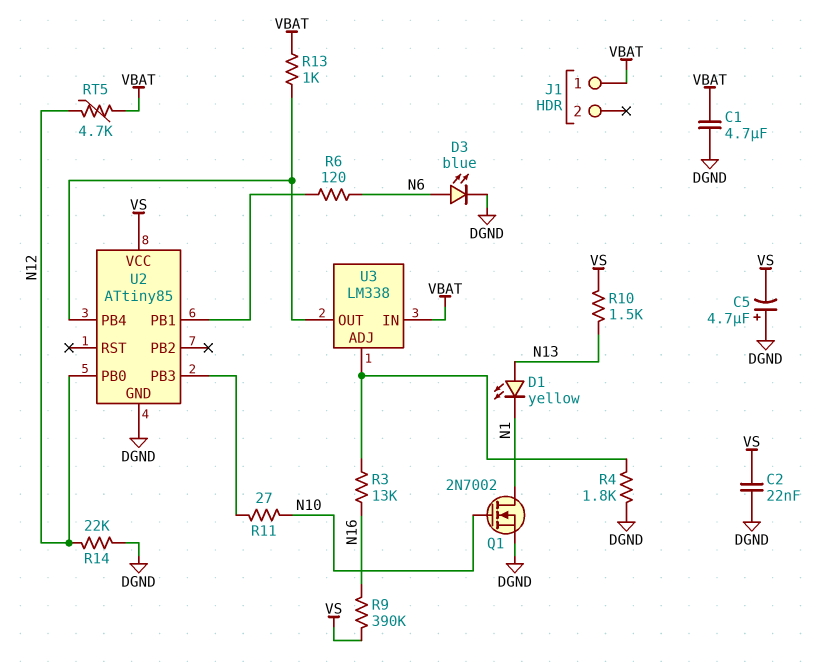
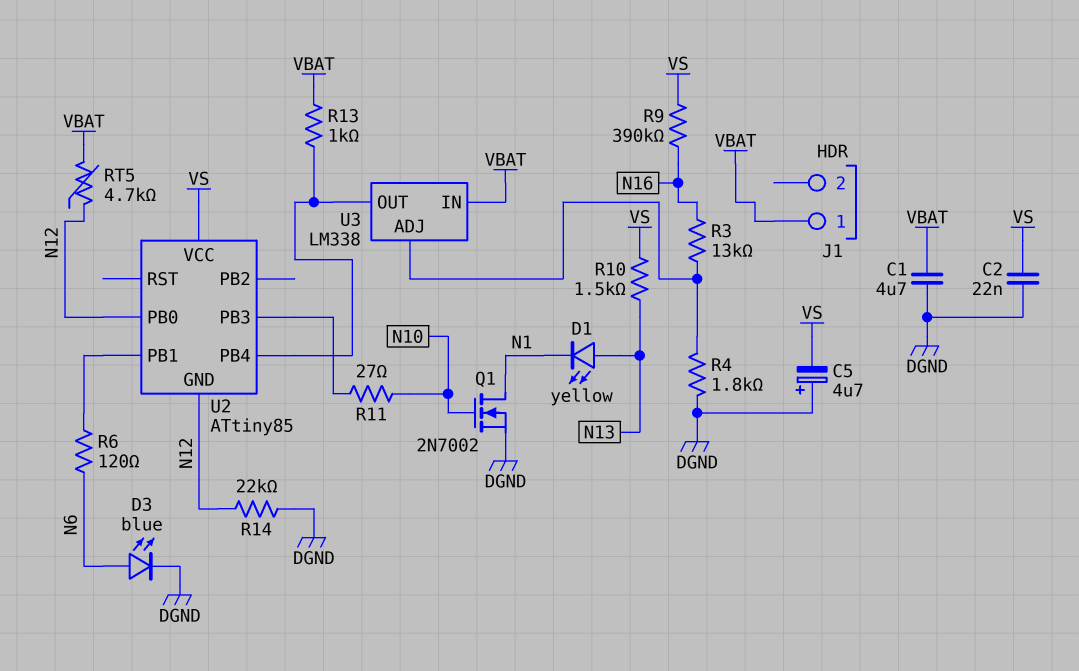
U2 pin GND: DGND -> N12

